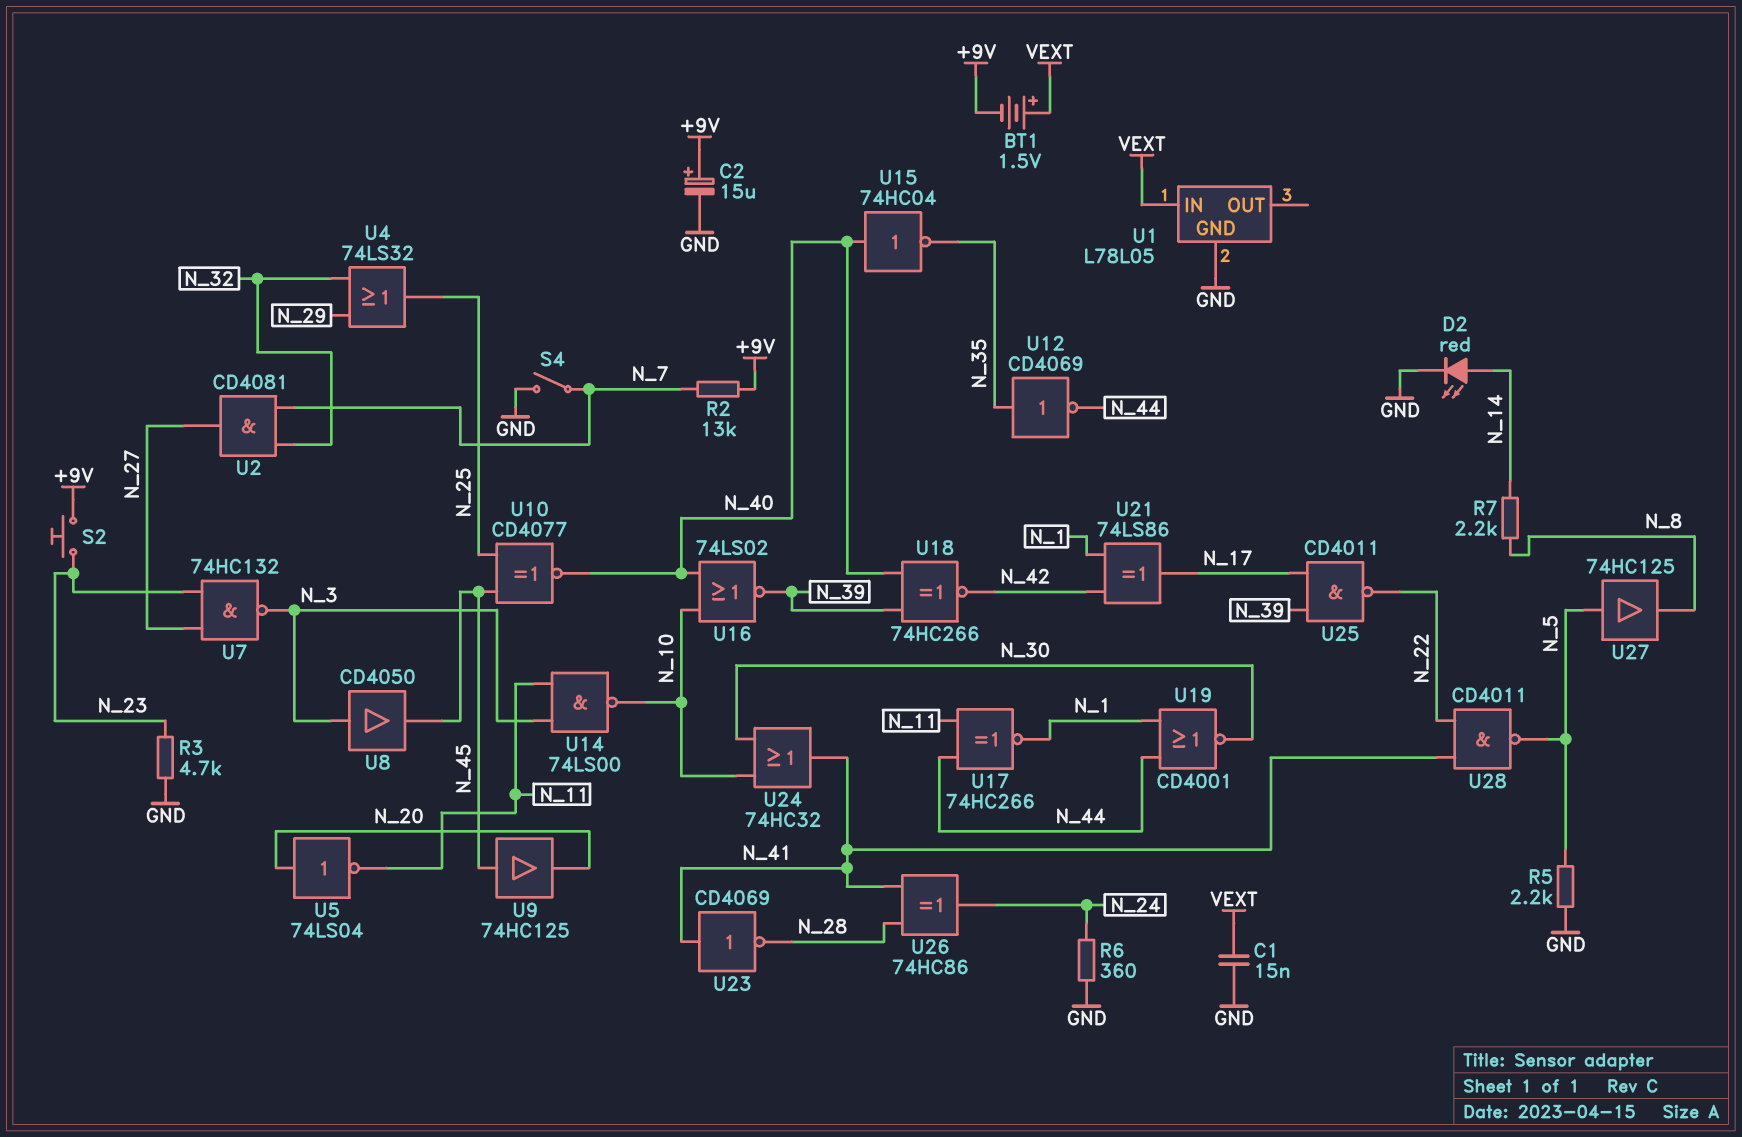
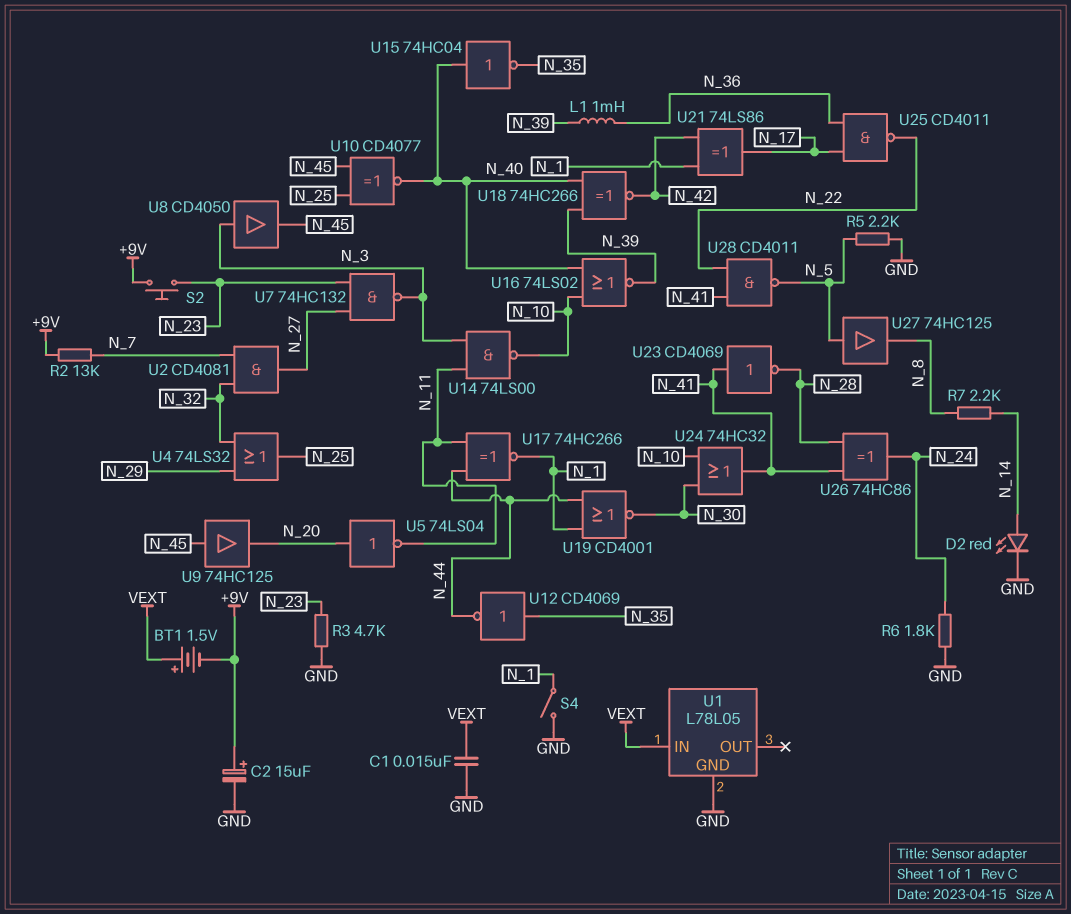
L1: none -> 1mH (N_36, N_39)
R6: 360 (GND, N_24) -> 1.8k (GND, N_24)
S4: switch (GND, N_7) -> switch (GND, N_1)
U25: NAND CD4011 (in N_17, in N_39, out N_22) -> NAND CD4011 (in N_17, in N_36, out N_22)

